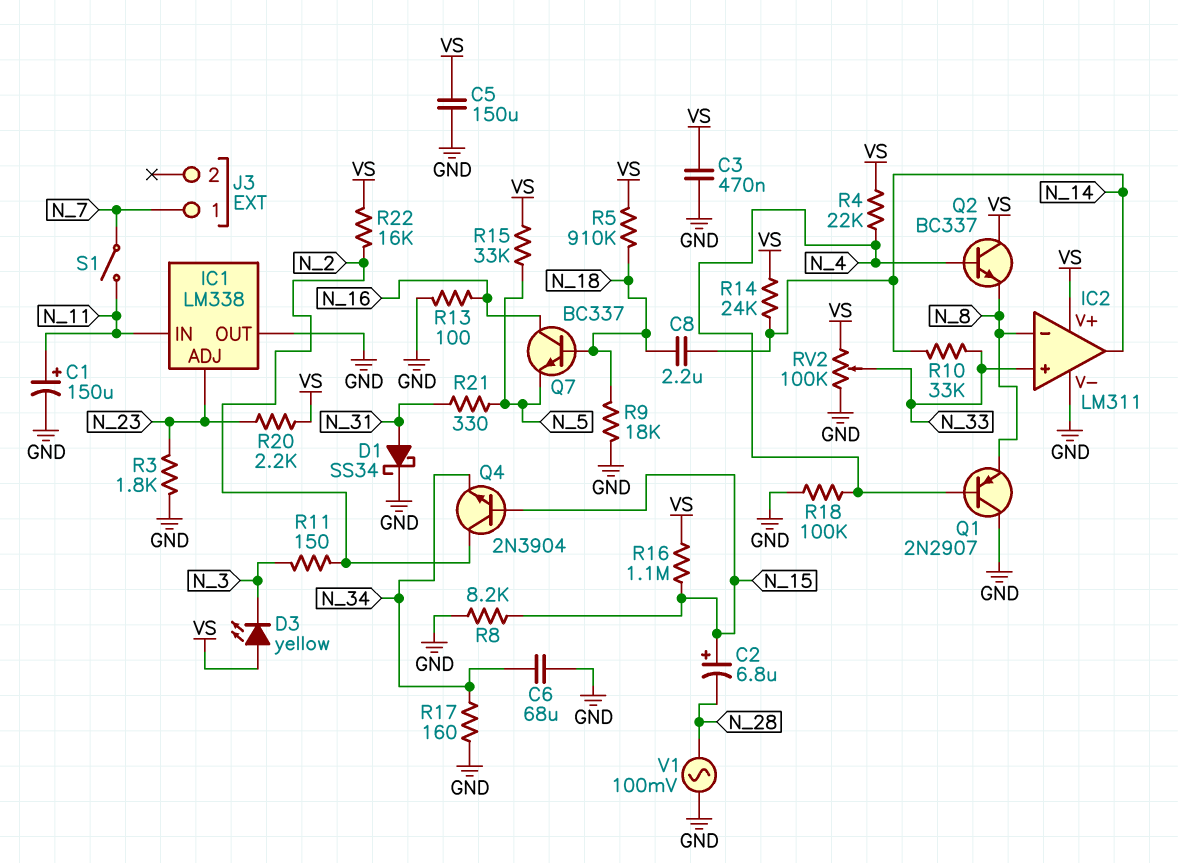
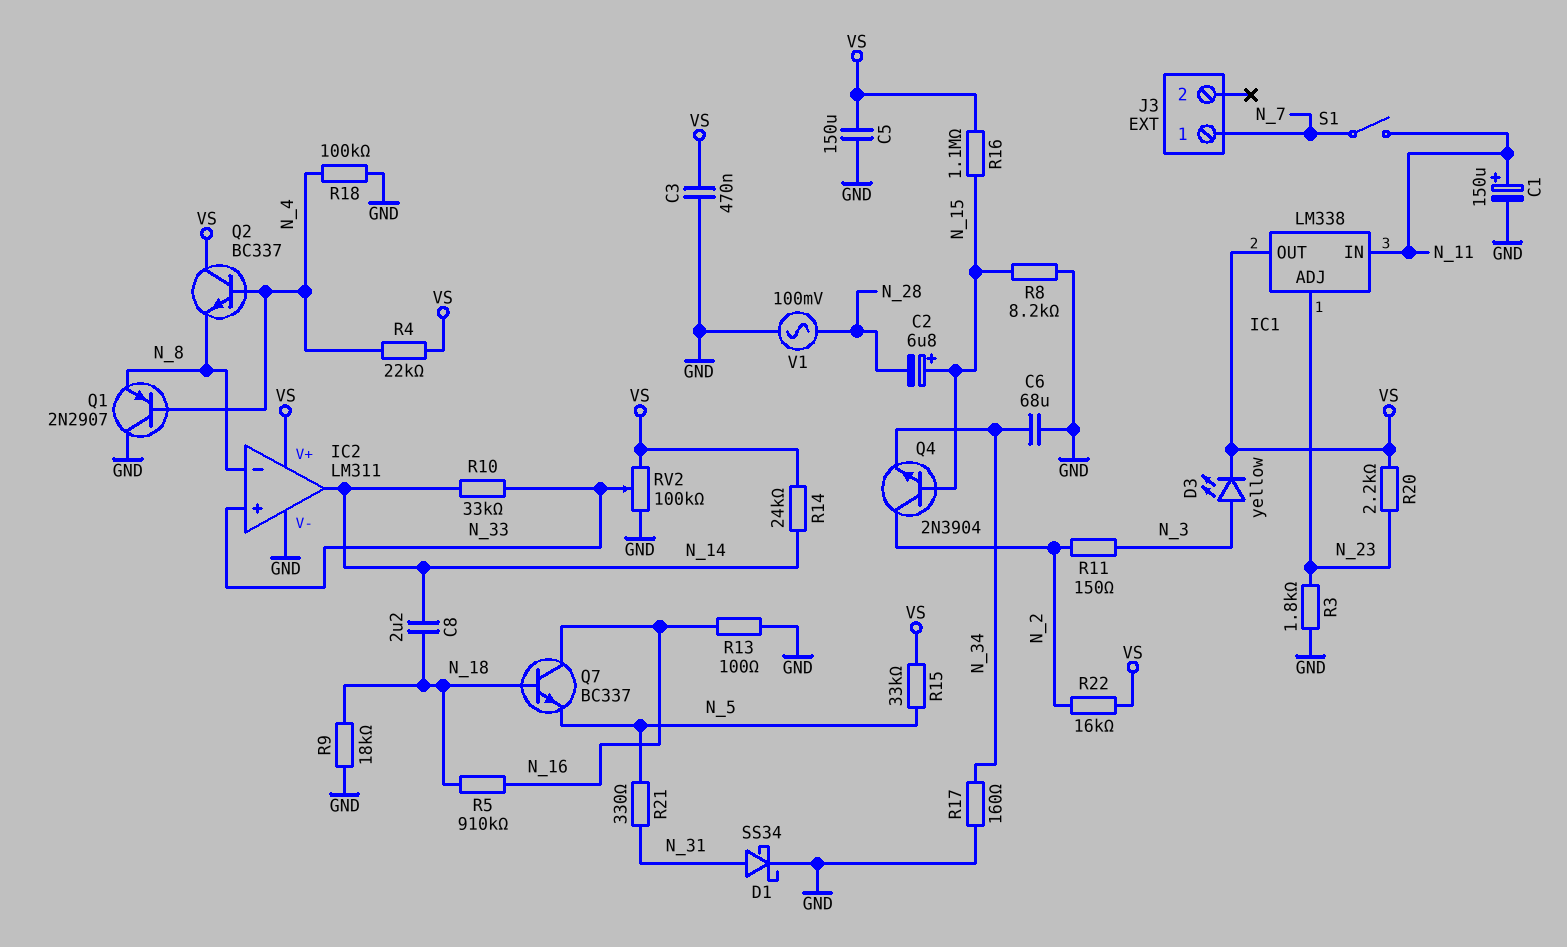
D3: LED yellow (A VS, K N_3) -> LED yellow (A N_3, K VS)
IC1 pin OUT: GND -> VS
R5: 910k (N_18, VS) -> 910k (N_16, N_18)

